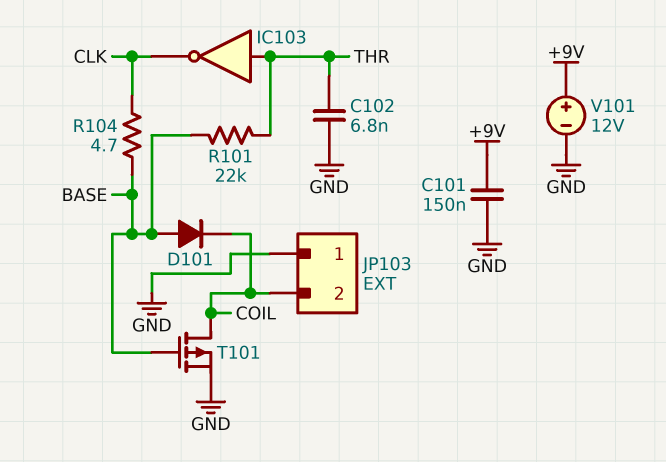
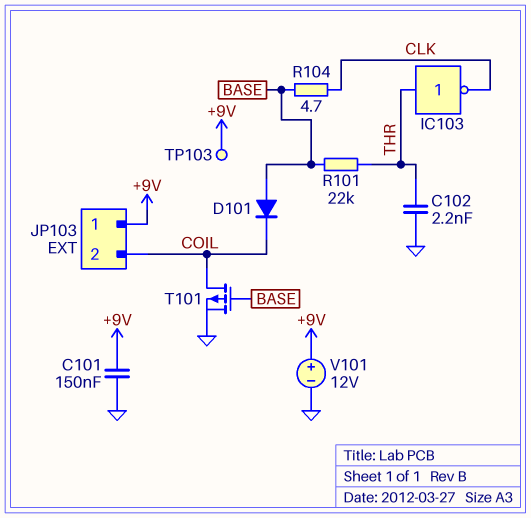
C102: 6.8nF (GND, THR) -> 2.2nF (GND, THR)
JP103 pin 1: GND -> +9V
TP103: none -> test point (+9V)

